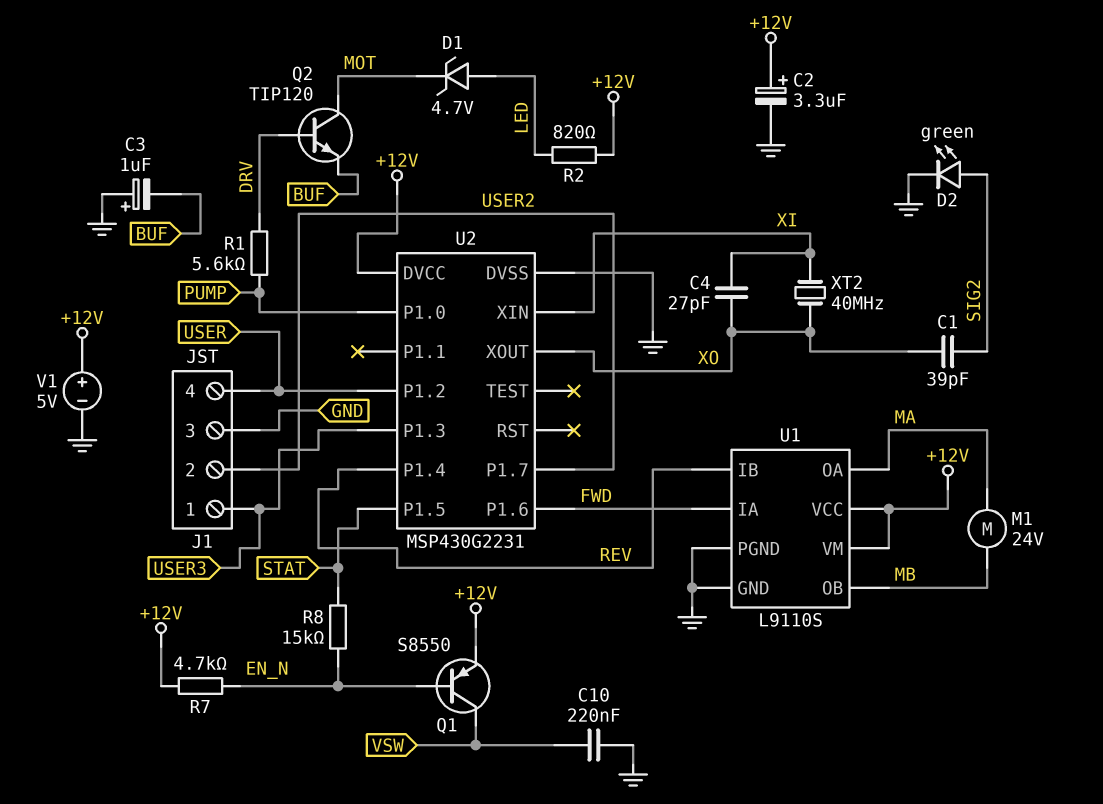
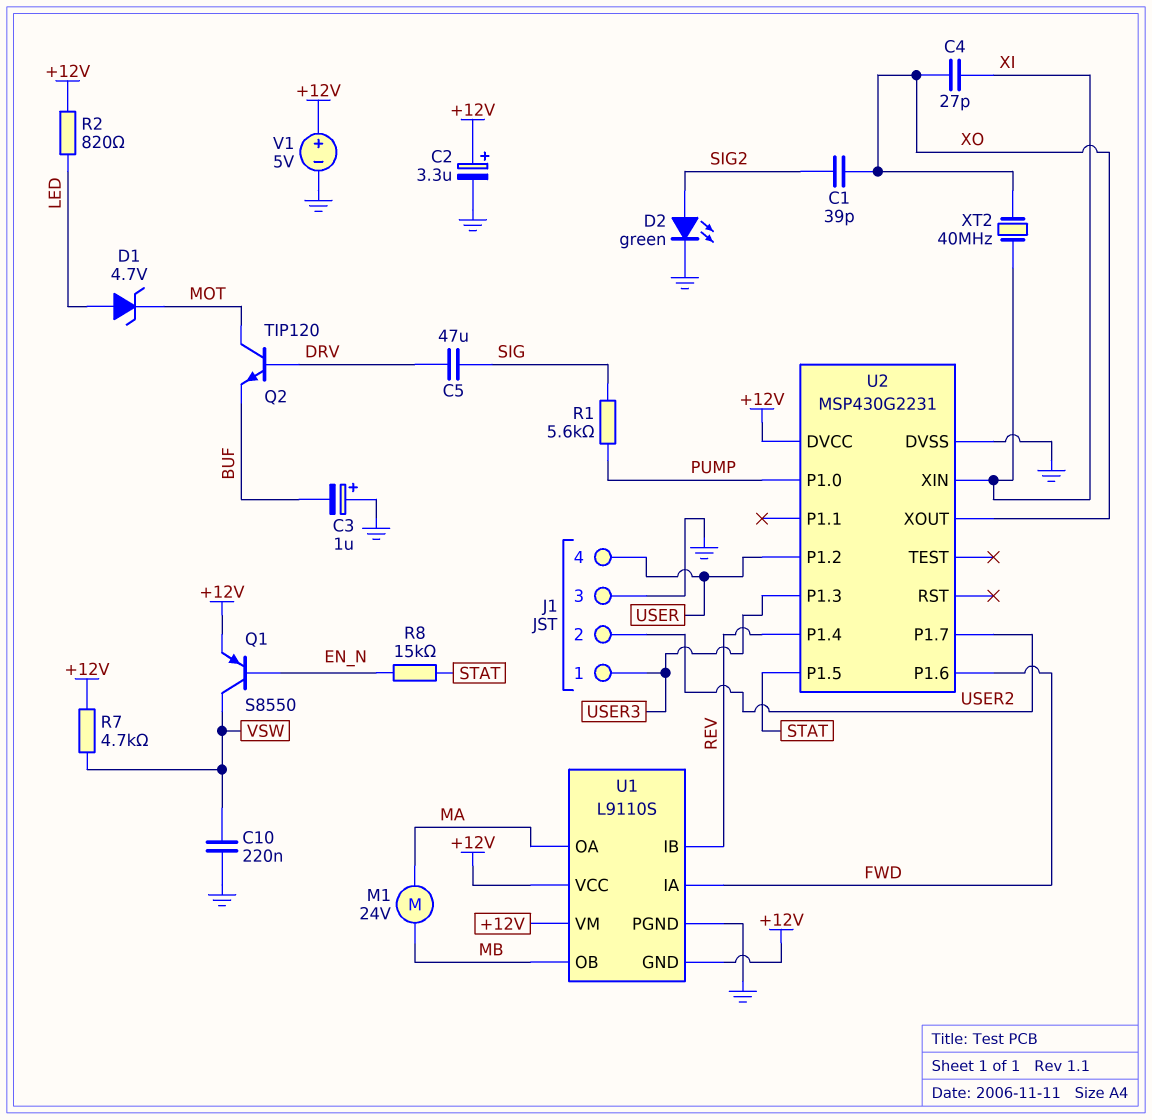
C5: none -> 47uF (DRV, SIG)
R1: 5.6k (DRV, PUMP) -> 5.6k (PUMP, SIG)
R7: 4.7k (+12V, EN_N) -> 4.7k (+12V, VSW)
U1 pin GND: GND -> +12V

